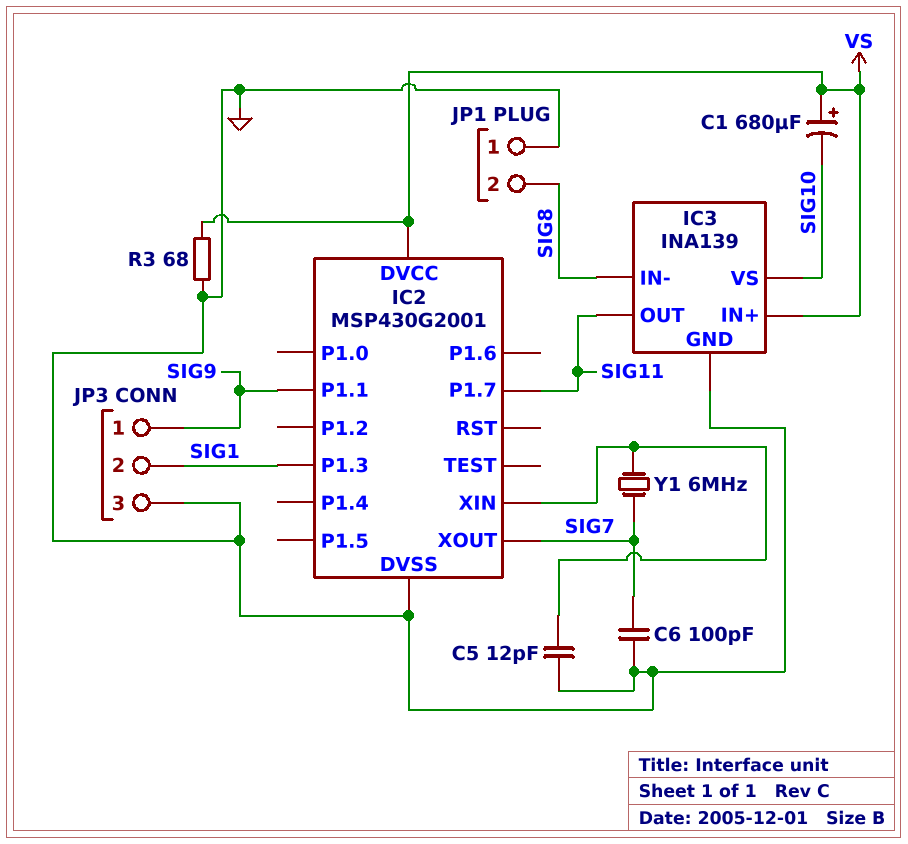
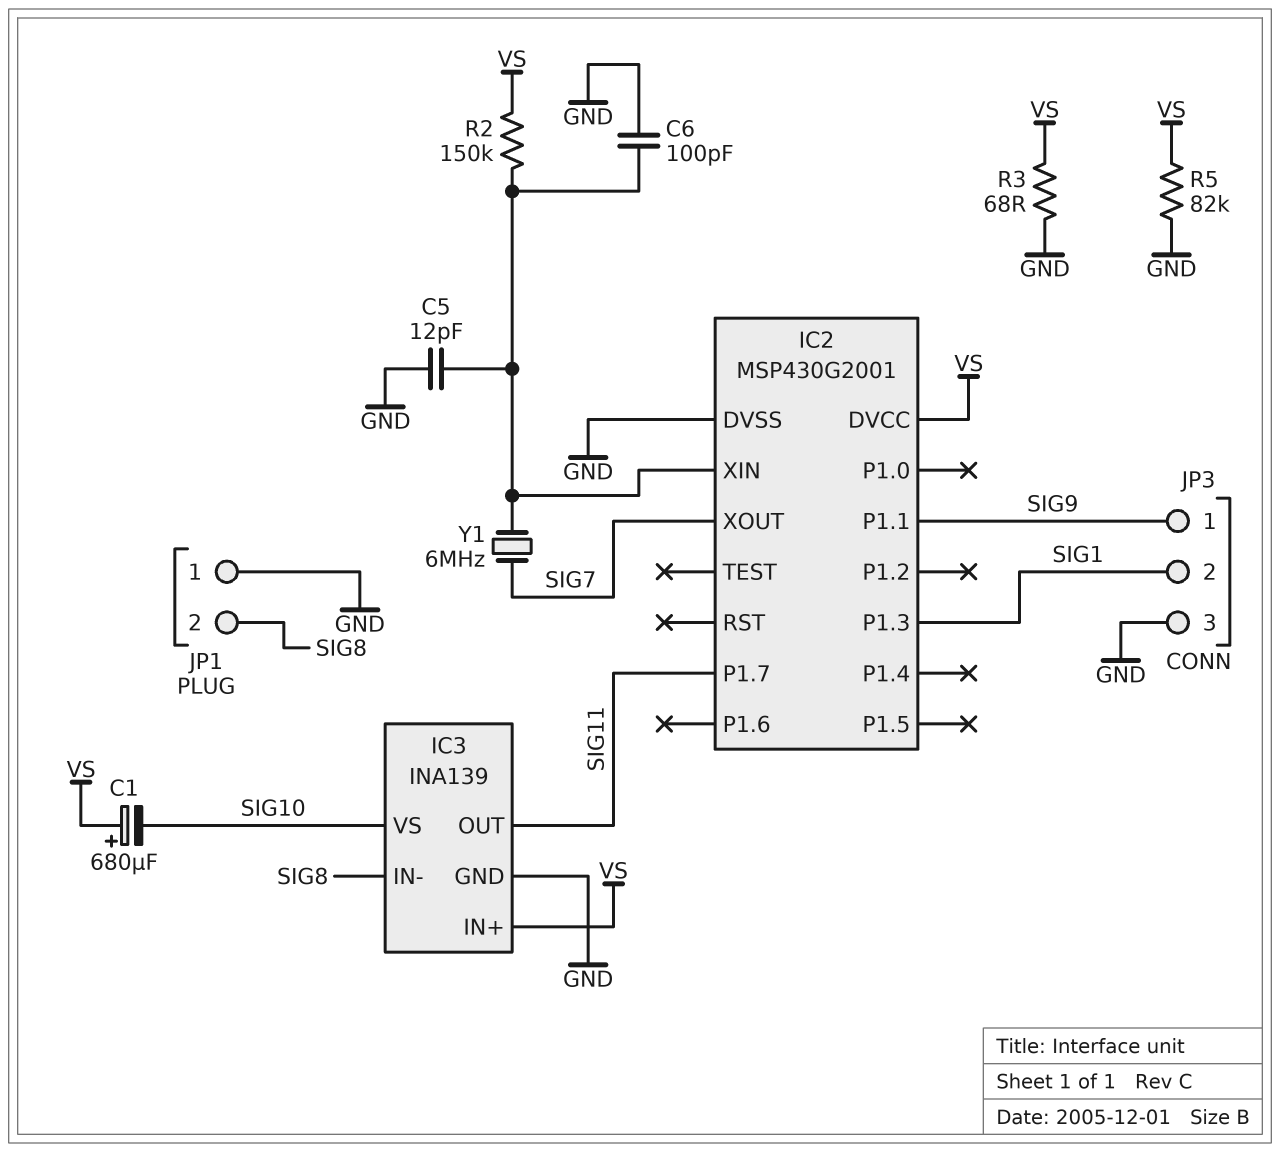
C6: 100pF (GND, SIG7) -> 100pF (GND, IC2/XIN)
R2: none -> 150k (IC2/XIN, VS)
R5: none -> 82k (GND, VS)

